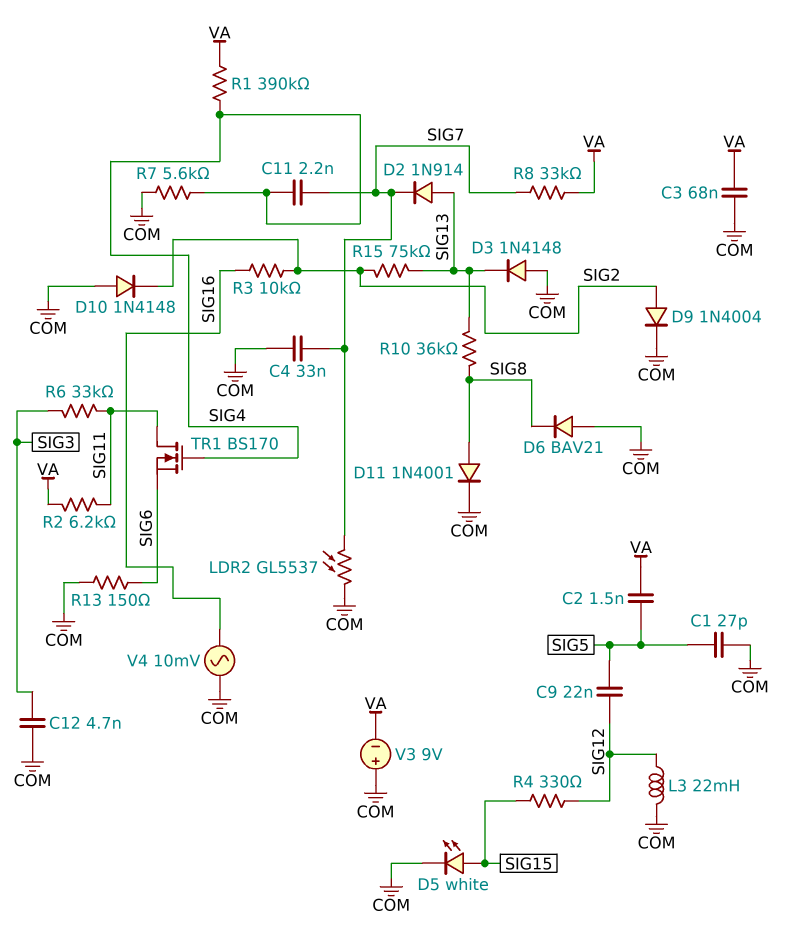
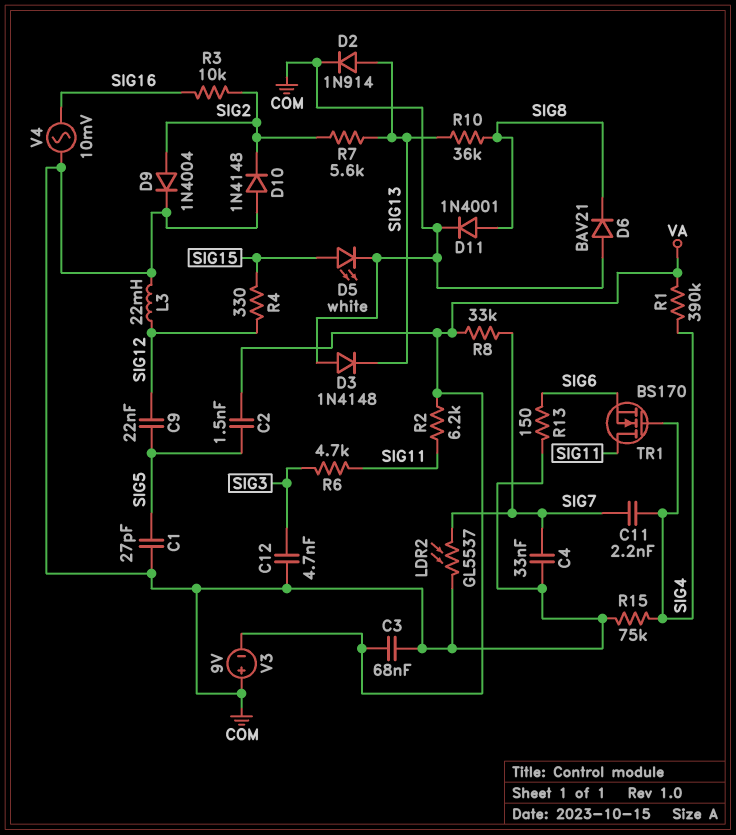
D2: diode 1N914 (A SIG13, K SIG7) -> diode 1N914 (A SIG13, K COM)
R6: 33k (SIG3, SIG11) -> 4.7k (SIG3, SIG11)
R7: 5.6k (COM, SIG4) -> 5.6k (SIG2, SIG13)
R15: 75k (SIG2, SIG13) -> 75k (COM, SIG4)

